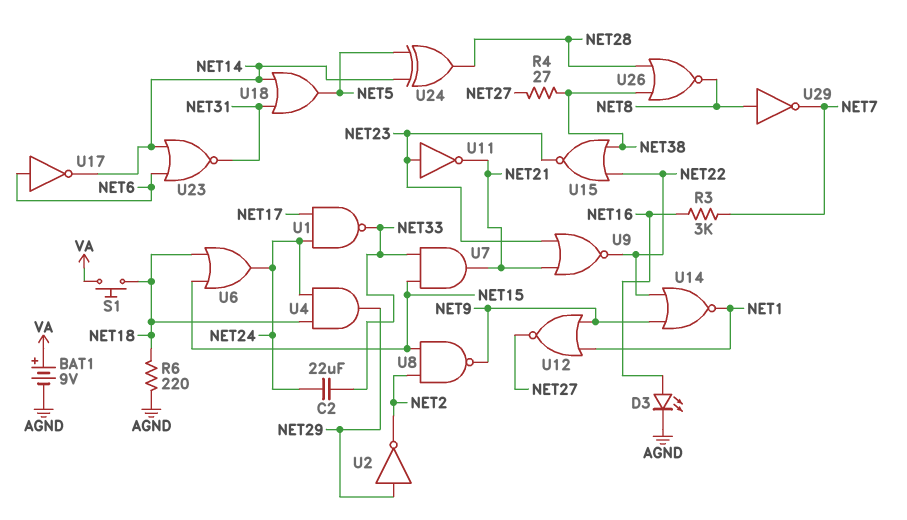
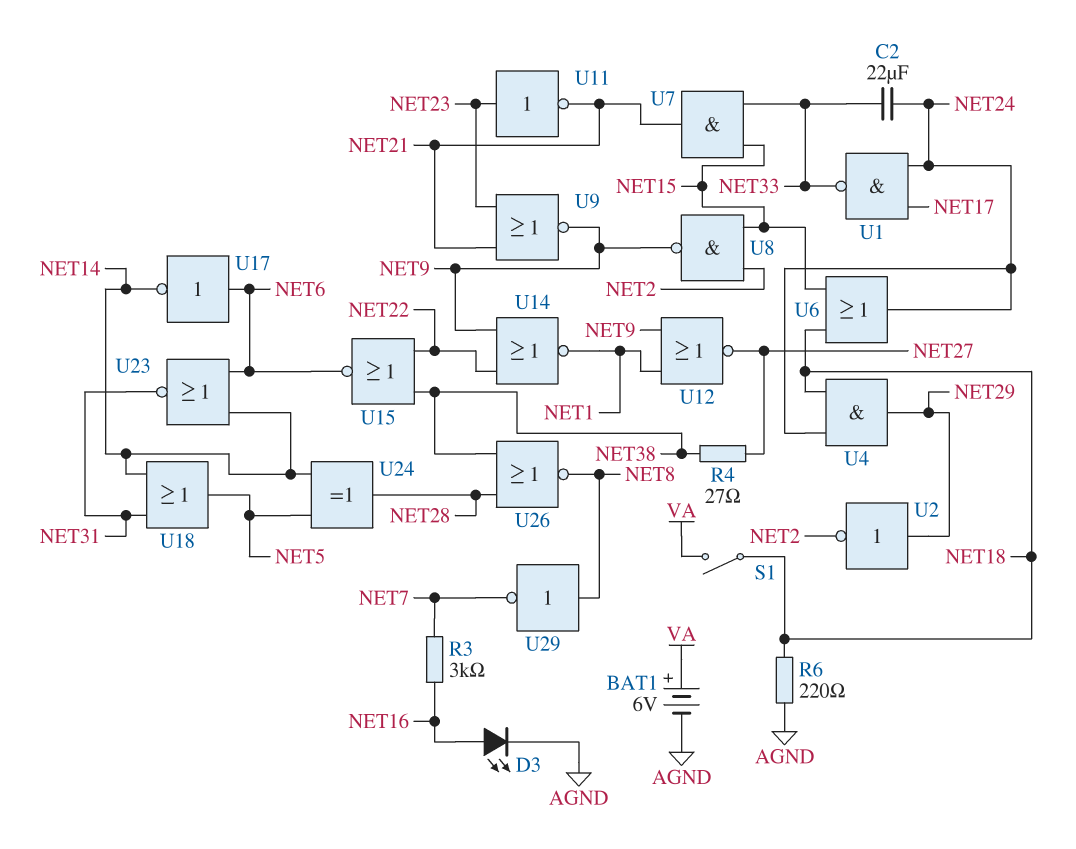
BAT1: 9V (plus VA, minus AGND) -> 6V (plus VA, minus AGND)
S1: button (NET18, VA) -> switch (NET18, VA)
U9: NOR (in NET21, in NET23, out NET22) -> NOR (in NET21, in NET23, out NET9)
U15: NOR (in NET22, in NET38, out NET23) -> NOR (in NET22, in NET38, out NET6)

